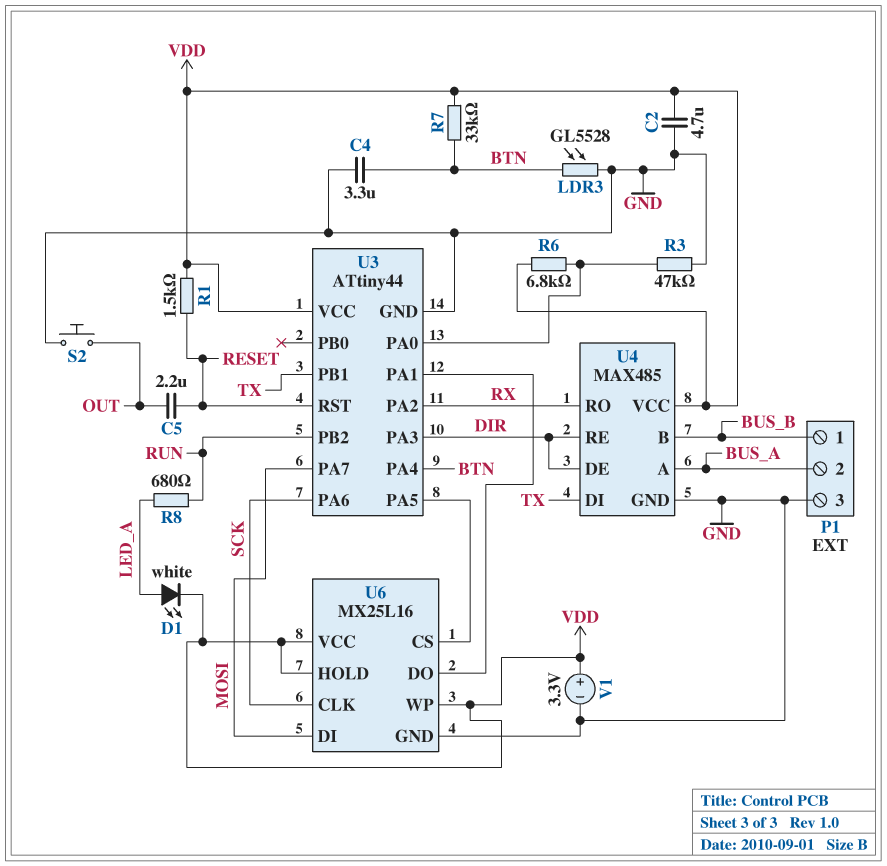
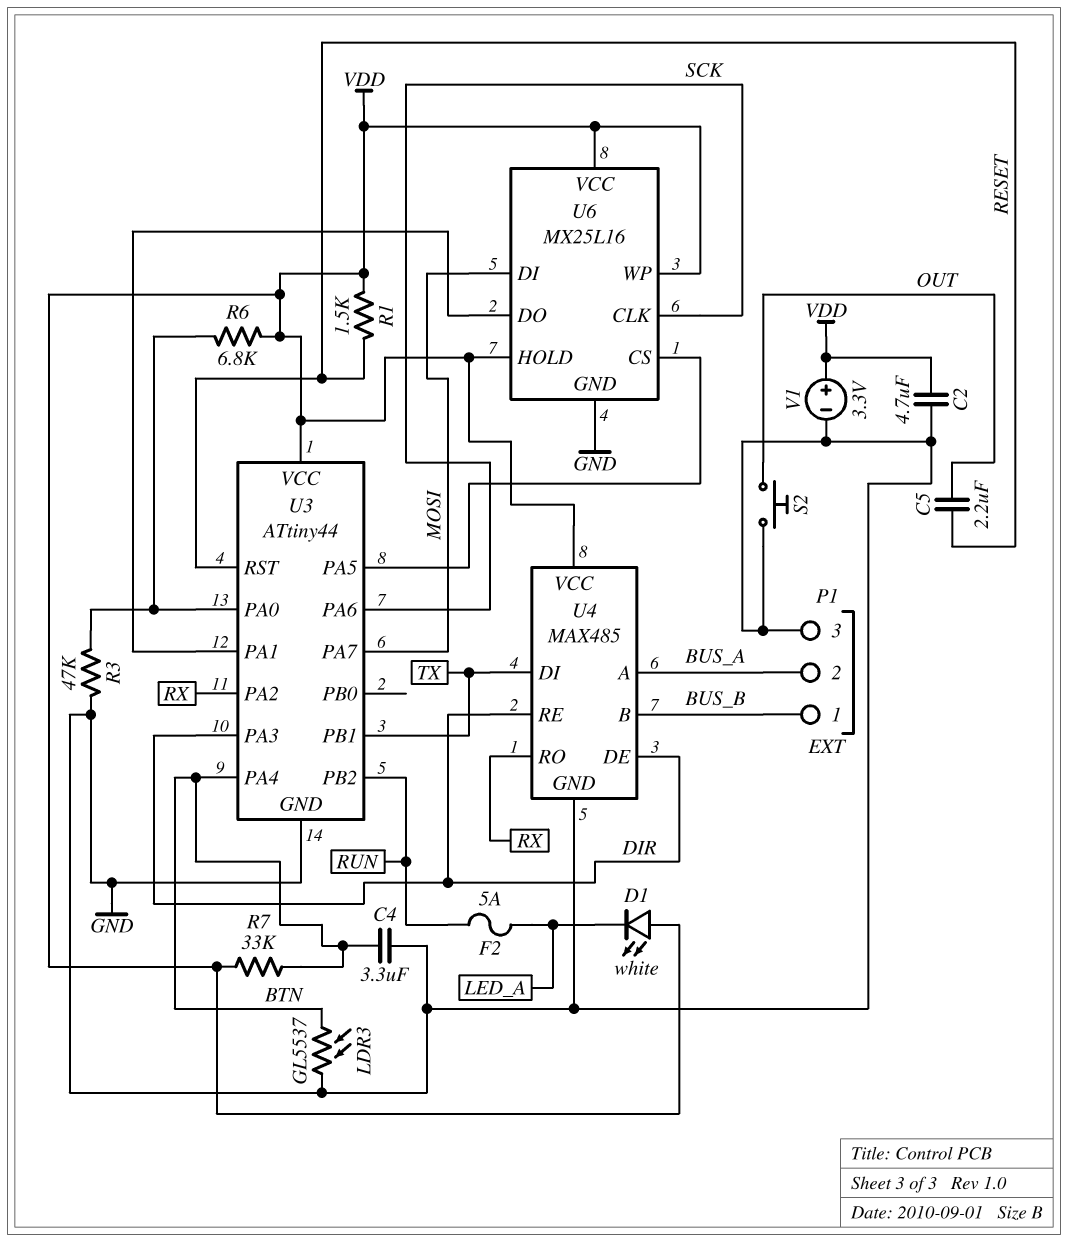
D1: LED white (A LED_A, K VDD) -> LED white (A VDD, K LED_A)
F2: none -> 5A (LED_A, RUN)
LDR3: GL5528 (BTN, GND) -> GL5537 (BTN, GND)
R8: 680 (LED_A, RUN) -> none

